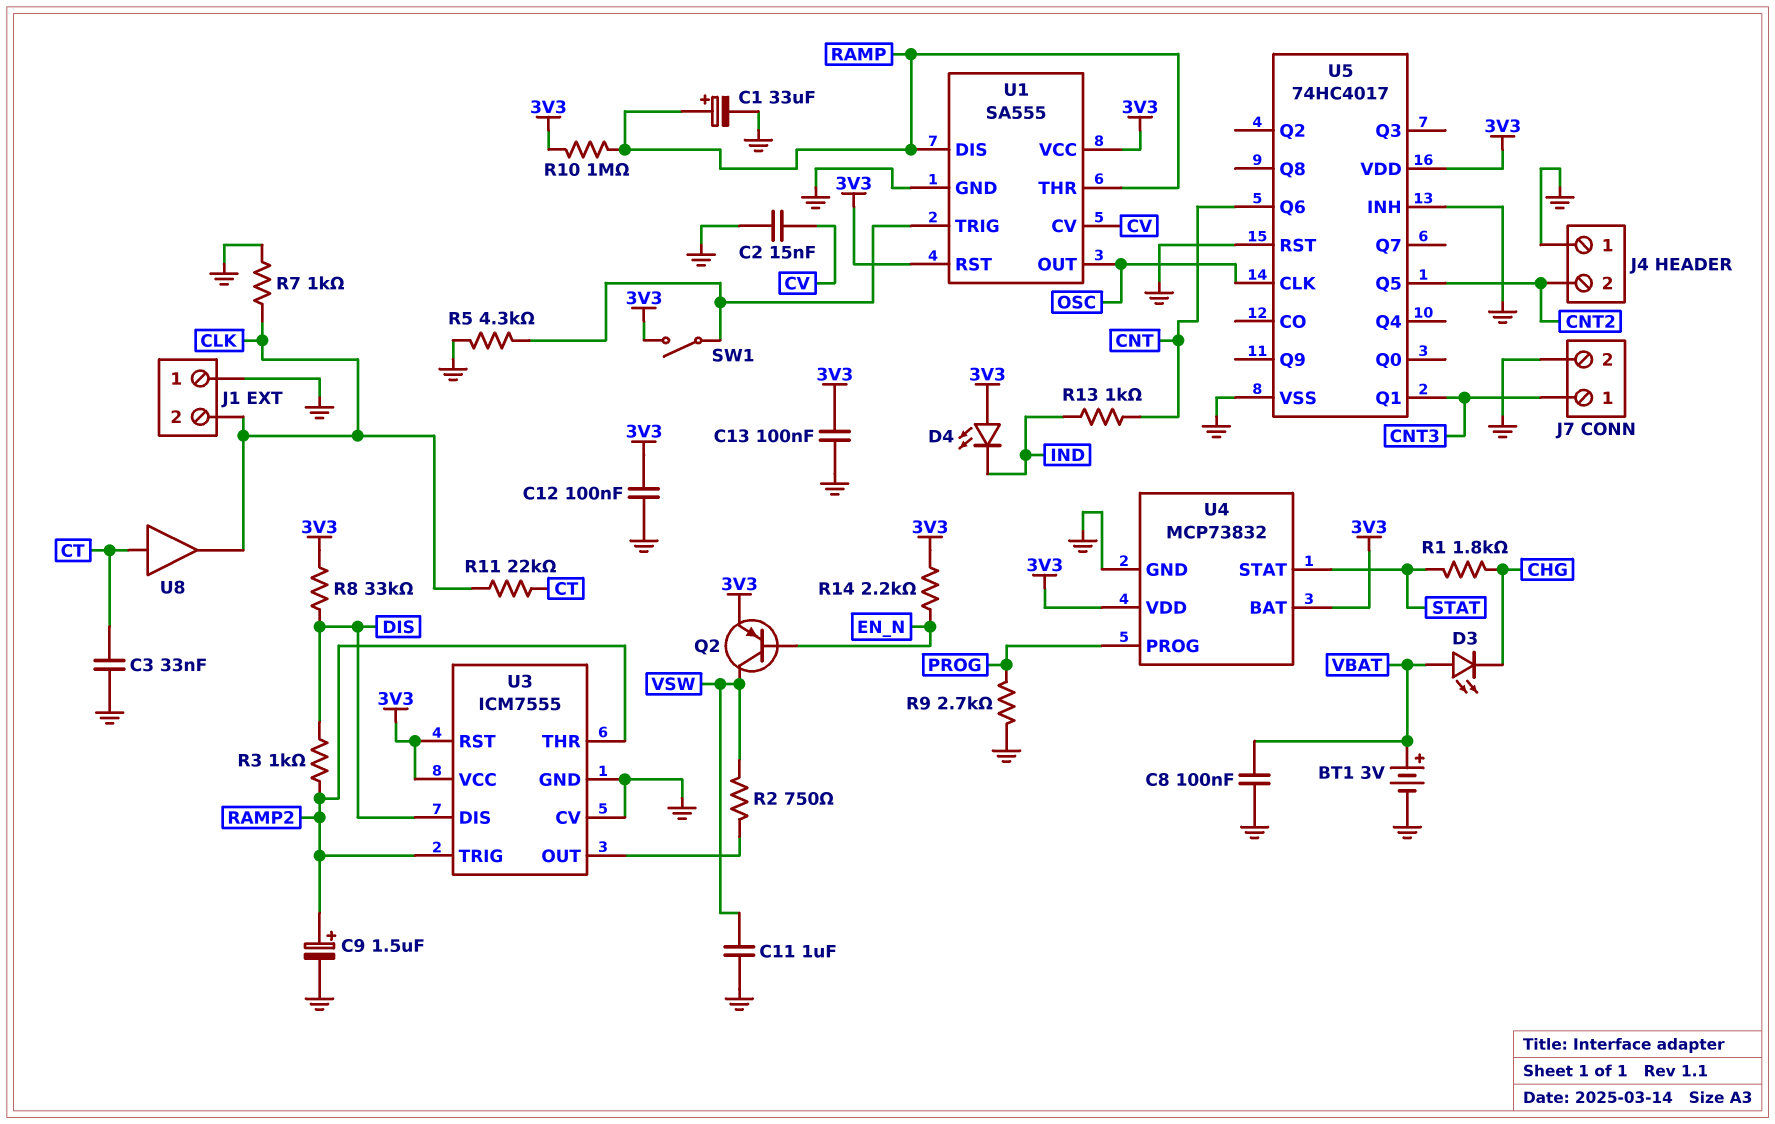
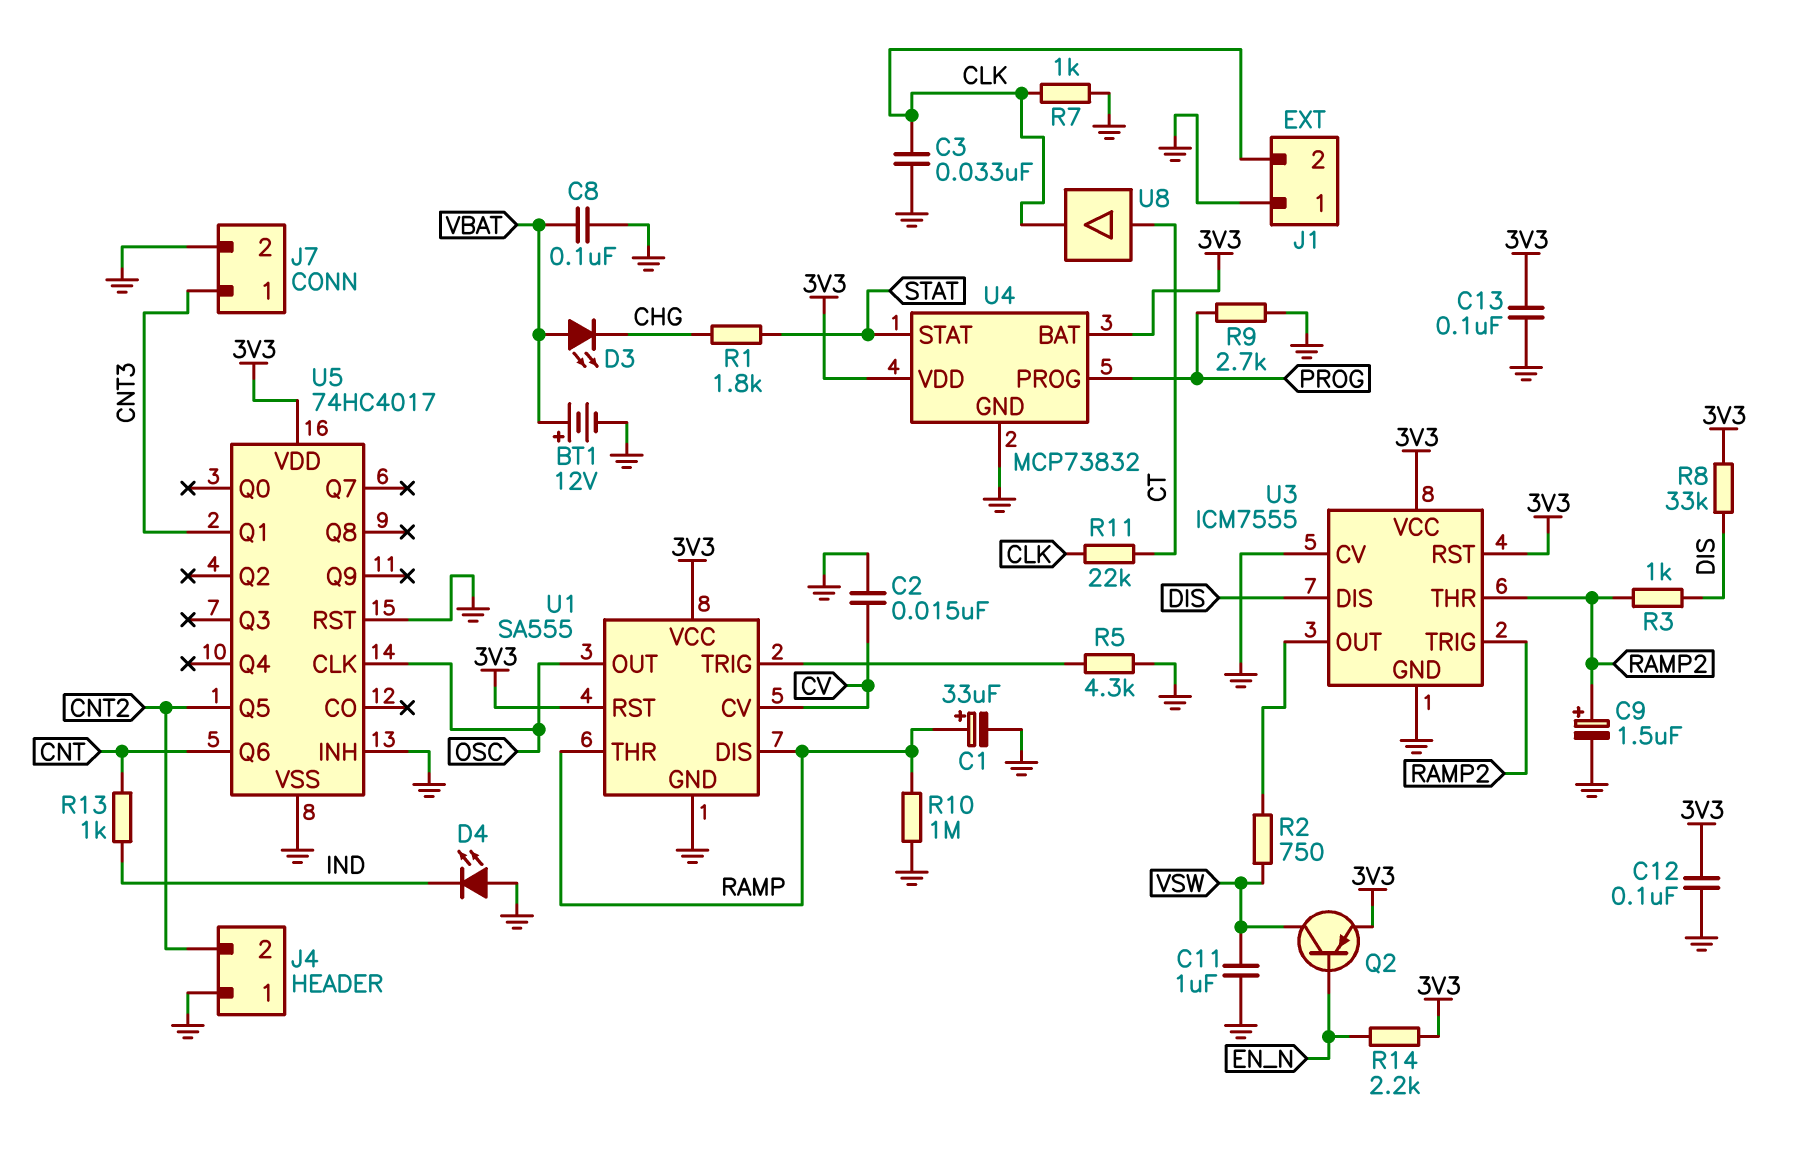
BT1: 3V (plus VBAT, minus GND) -> 12V (plus VBAT, minus GND)
C3: 33nF (CT, GND) -> 33nF (CLK, GND)
D4: LED (A 3V3, K IND) -> LED (A GND, K IND)
R10: 1M (3V3, RAMP) -> 1M (GND, RAMP)
SW1: switch (3V3, U1/TRIG) -> none

